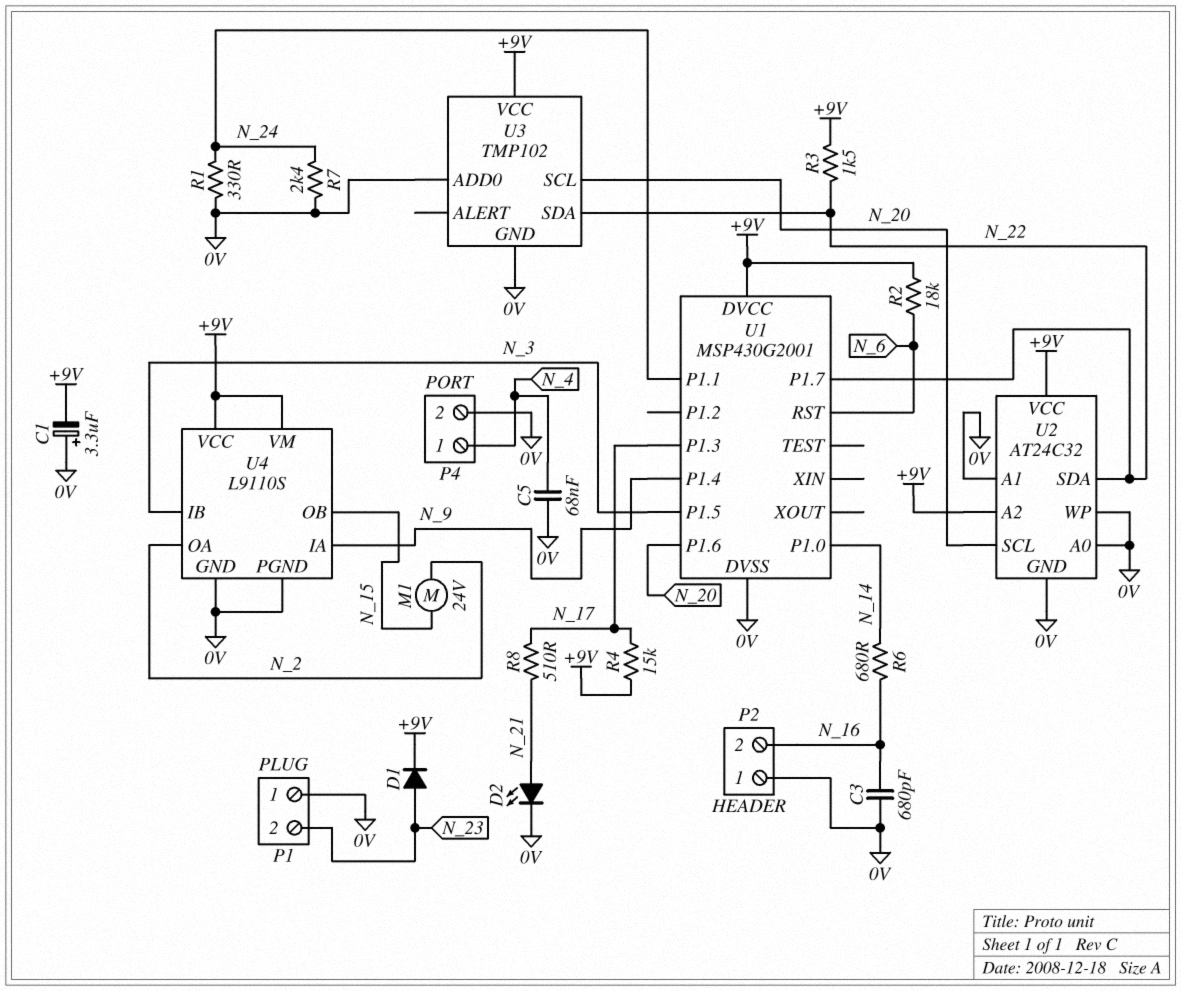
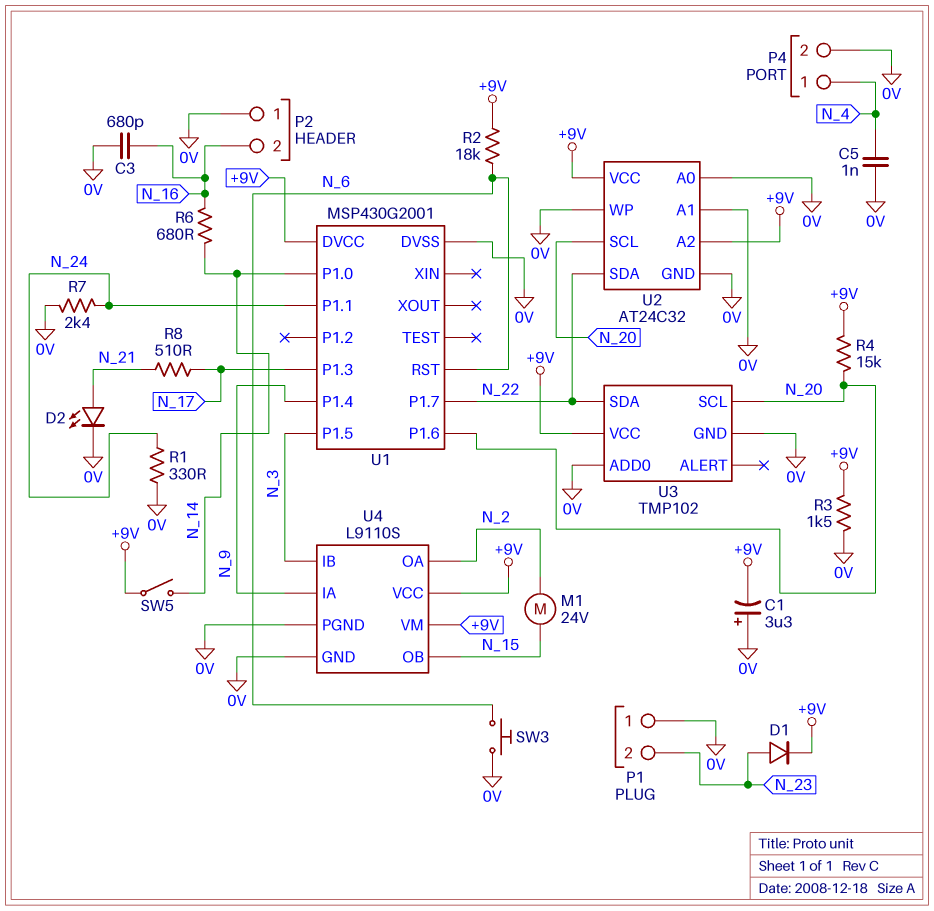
C5: 68nF (0V, N_4) -> 1nF (0V, N_4)
R3: 1.5k (+9V, N_22) -> 1.5k (+9V, 0V)
R4: 15k (+9V, N_17) -> 15k (+9V, N_20)
SW3: none -> button (0V, N_6)
SW5: none -> switch (+9V, N_14)

